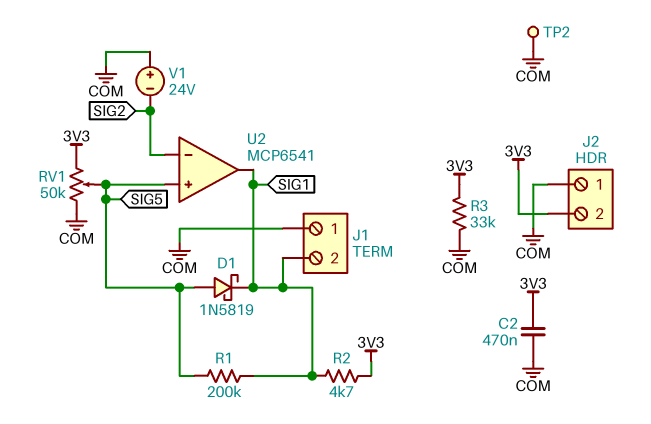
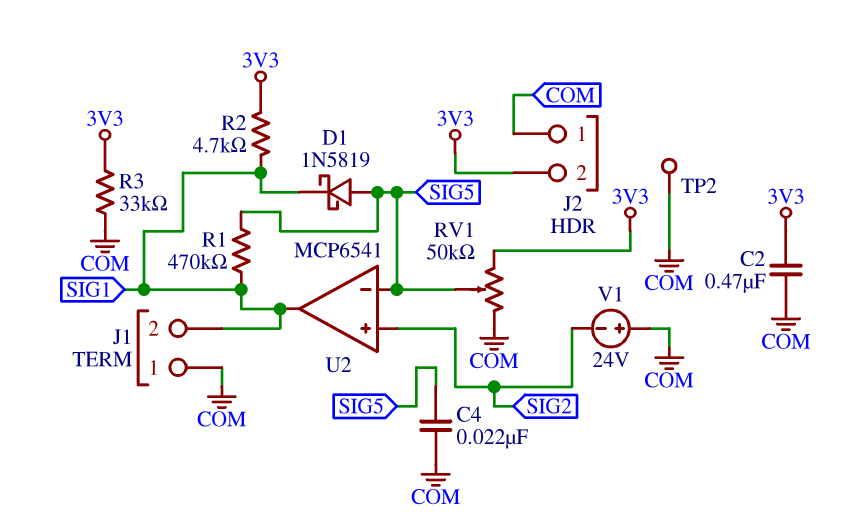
C4: none -> 22nF (COM, SIG5)
R1: 200k (SIG1, SIG5) -> 470k (SIG1, SIG5)
U2 pin in+: SIG5 -> SIG2
U2 pin in-: SIG2 -> SIG5

